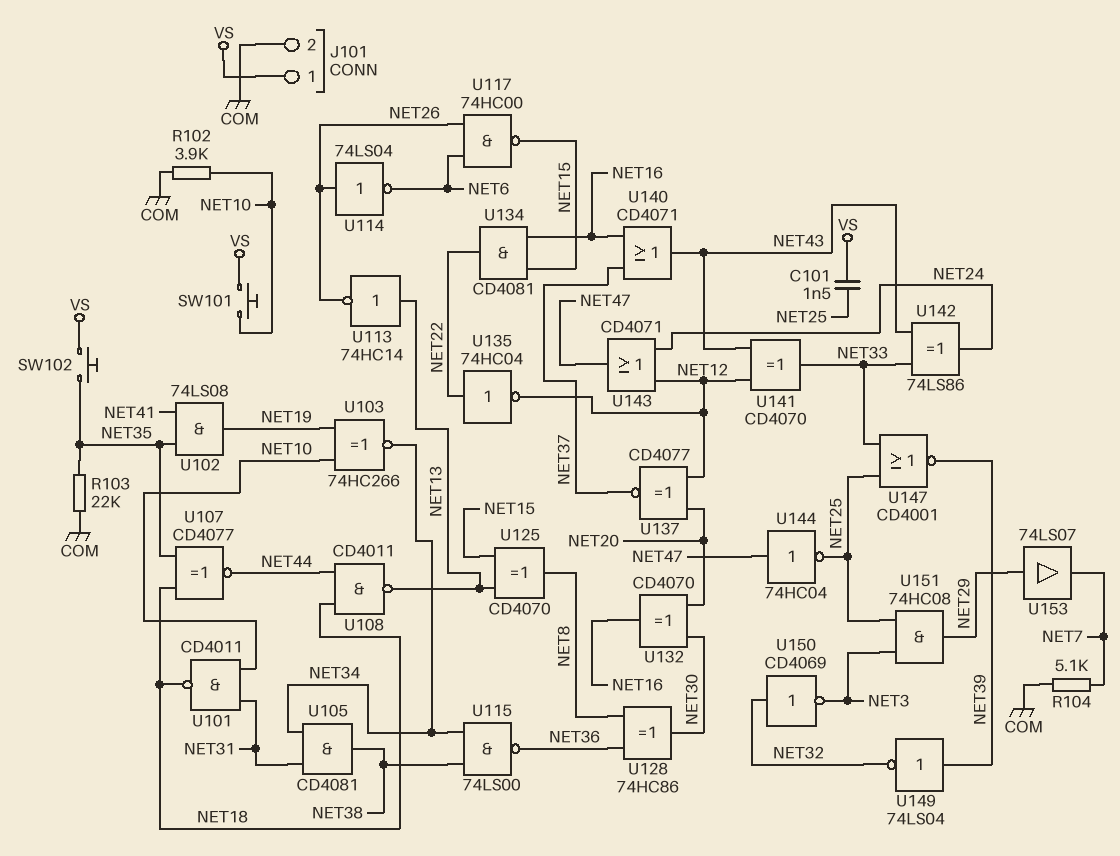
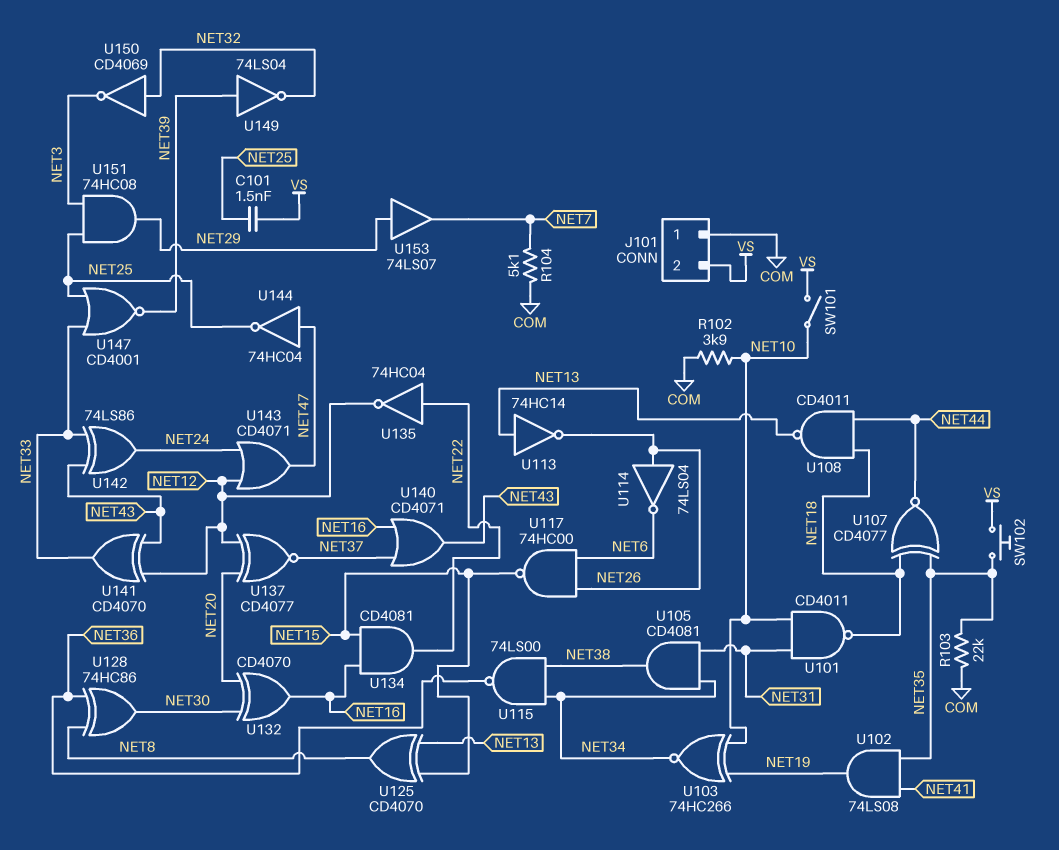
J101 pin 1: VS -> COM
J101 pin 2: COM -> VS
SW101: button (NET10, VS) -> switch (NET10, VS)

